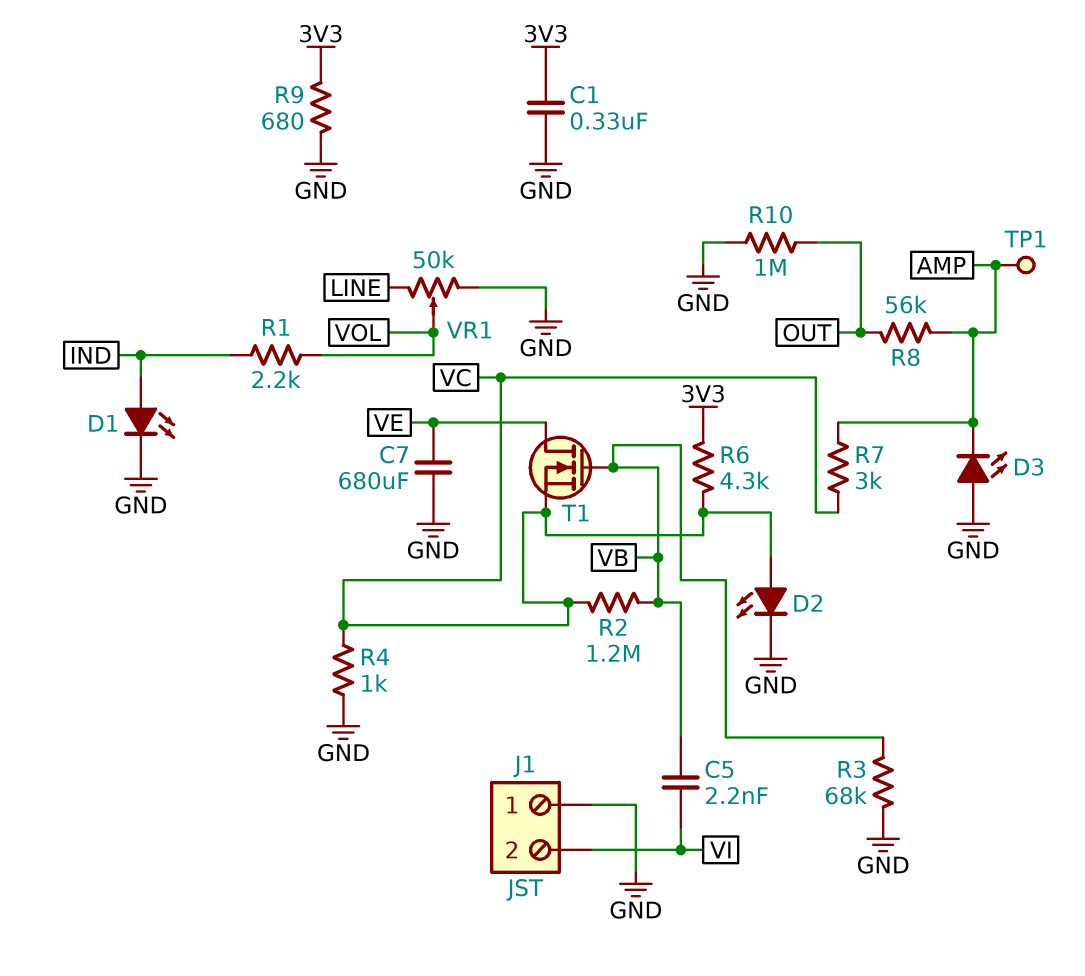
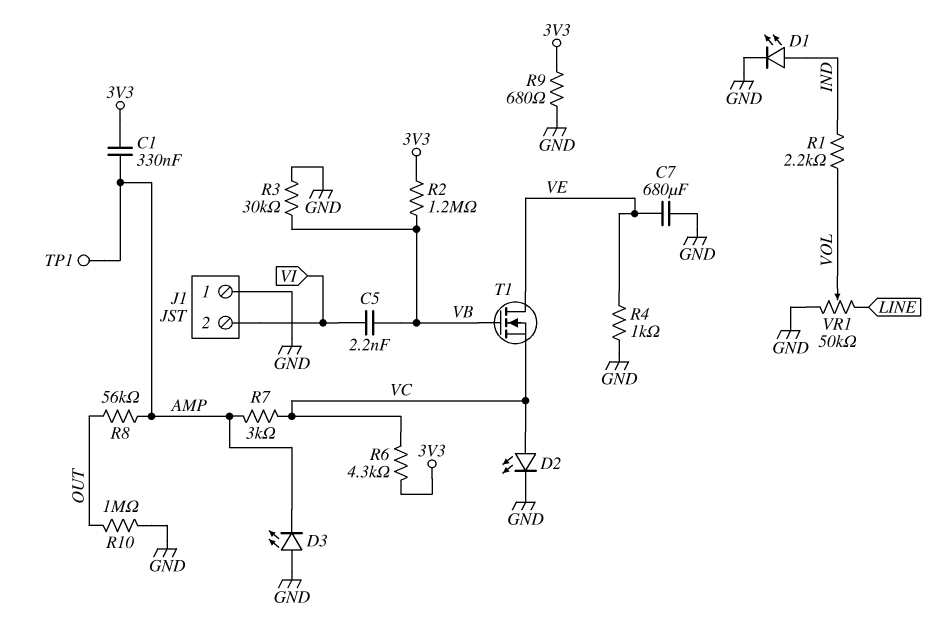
C1: 330nF (3V3, GND) -> 330nF (3V3, AMP)
R2: 1.2M (VB, VC) -> 1.2M (3V3, VB)
R3: 68k (GND, VB) -> 30k (GND, VB)
R4: 1k (GND, VC) -> 1k (GND, VE)

